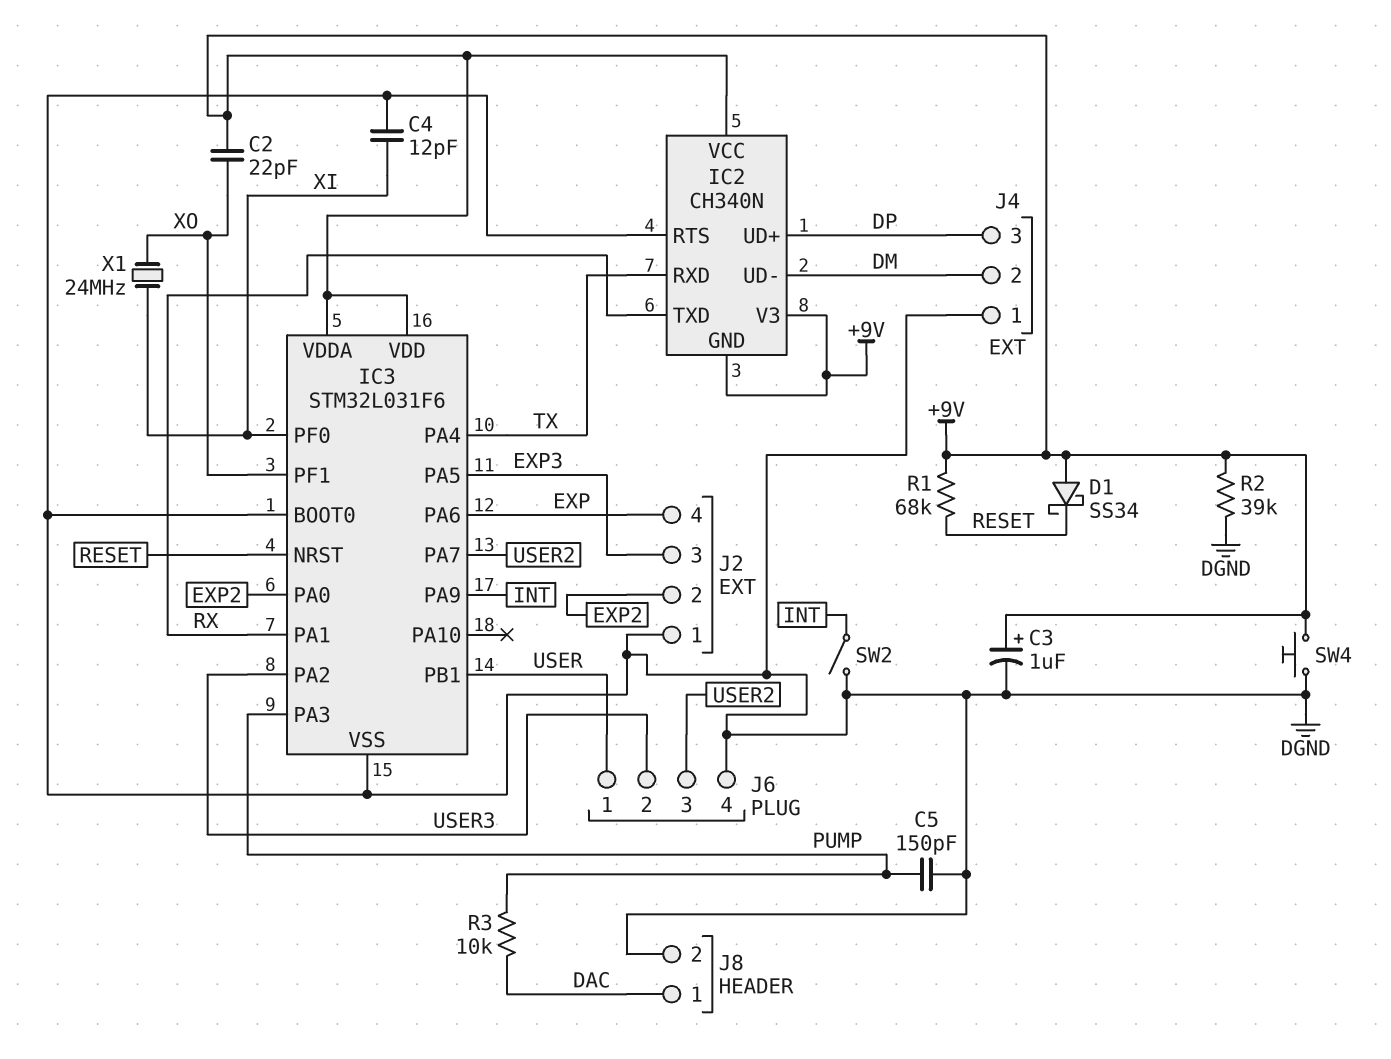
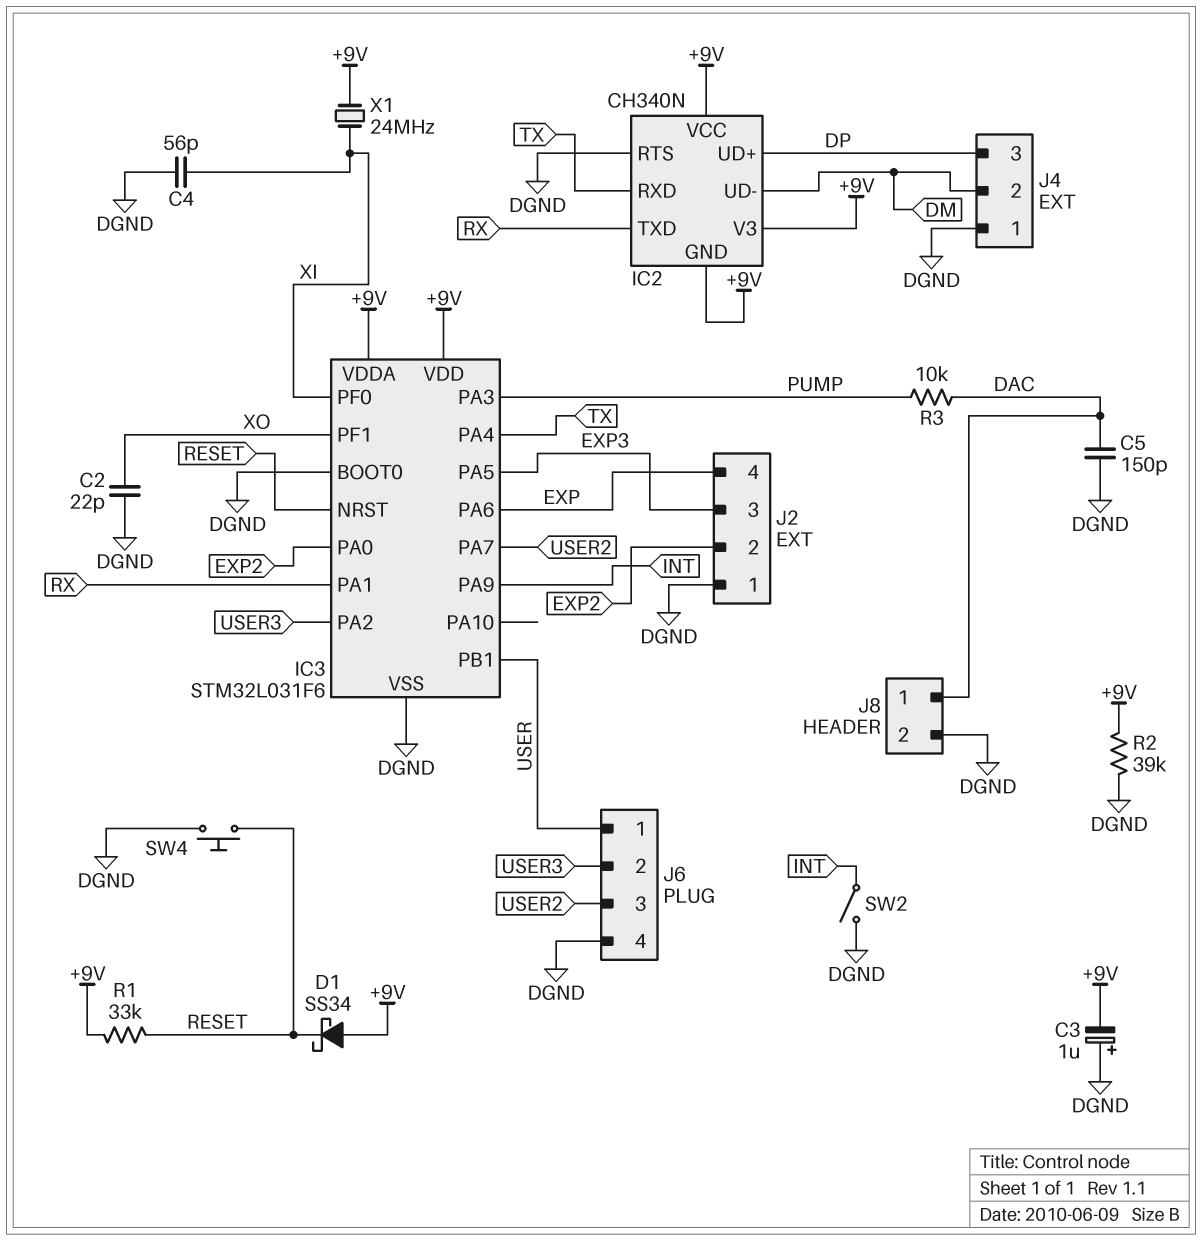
C2: 22pF (+9V, XO) -> 22pF (DGND, XO)
C3: 1uF (plus +9V, minus DGND) -> 1uF (plus DGND, minus +9V)
C4: 12pF (DGND, XI) -> 56pF (DGND, XI)
C5: 150pF (DGND, PUMP) -> 150pF (DAC, DGND)
R1: 68k (+9V, RESET) -> 33k (+9V, RESET)
SW4: button (+9V, DGND) -> button (DGND, RESET)
X1: 24MHz (XI, XO) -> 24MHz (+9V, XI)

